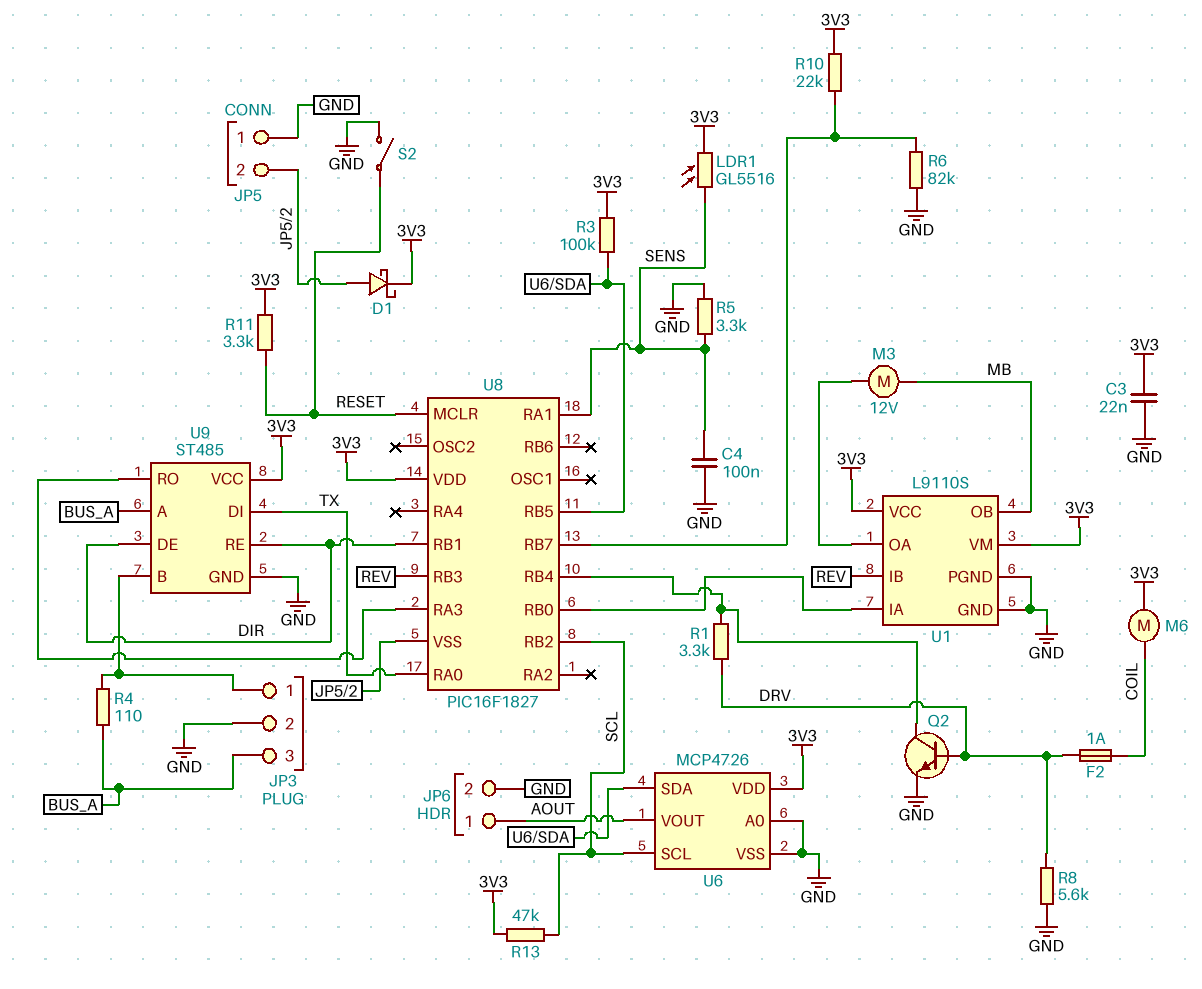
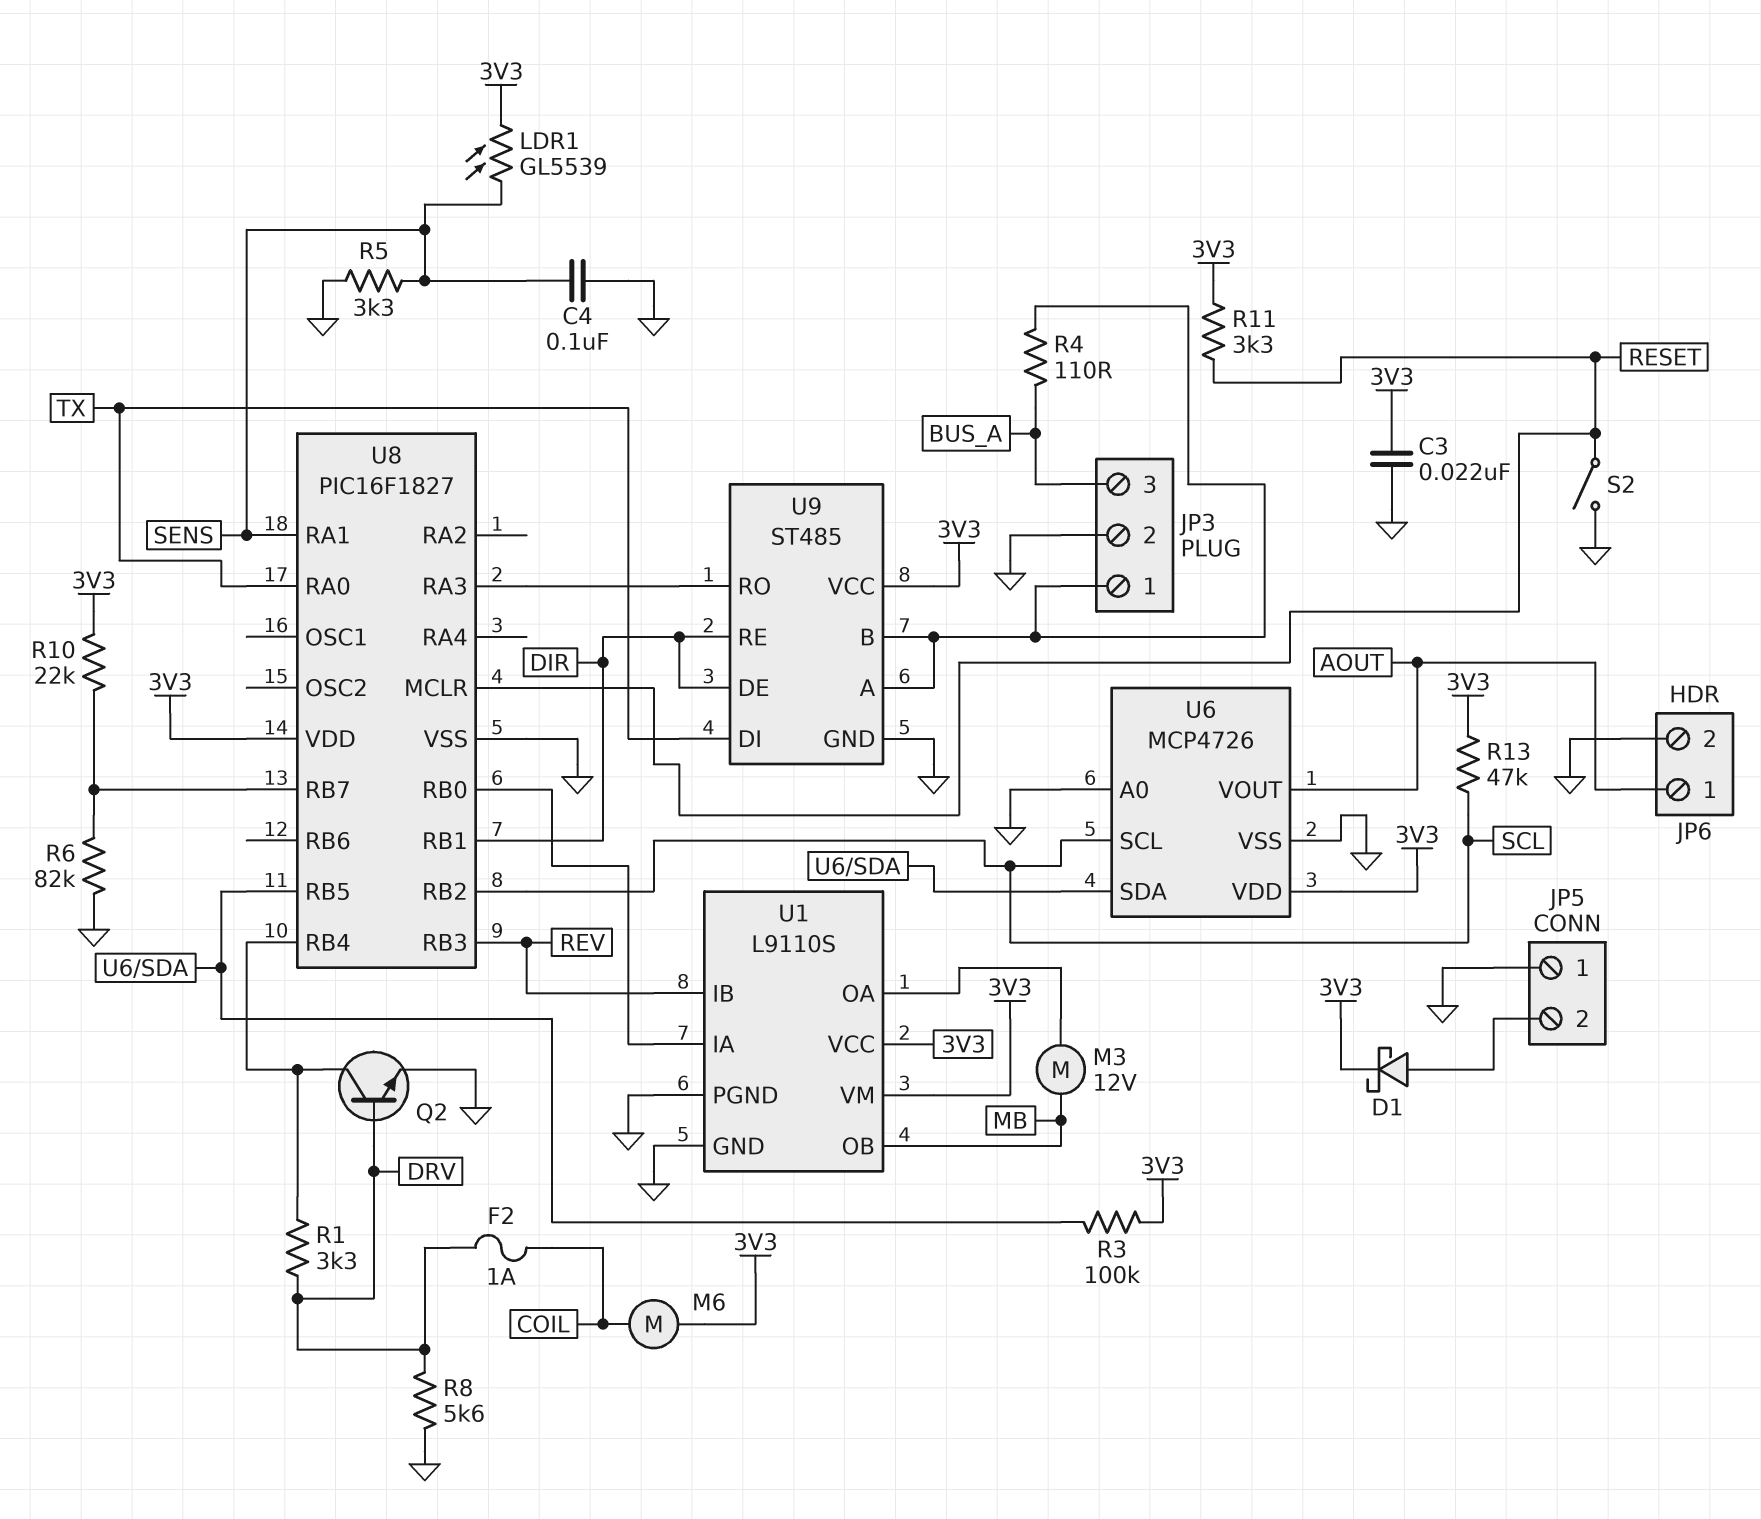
LDR1: GL5516 (3V3, SENS) -> GL5539 (3V3, SENS)
U8 pin VSS: JP5/2 -> GND
U9 pin A: BUS_A -> JP3/1

